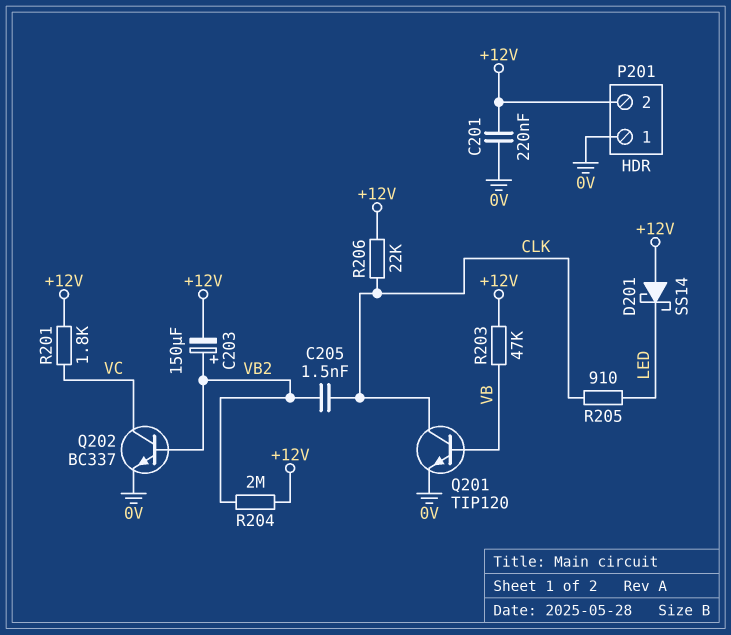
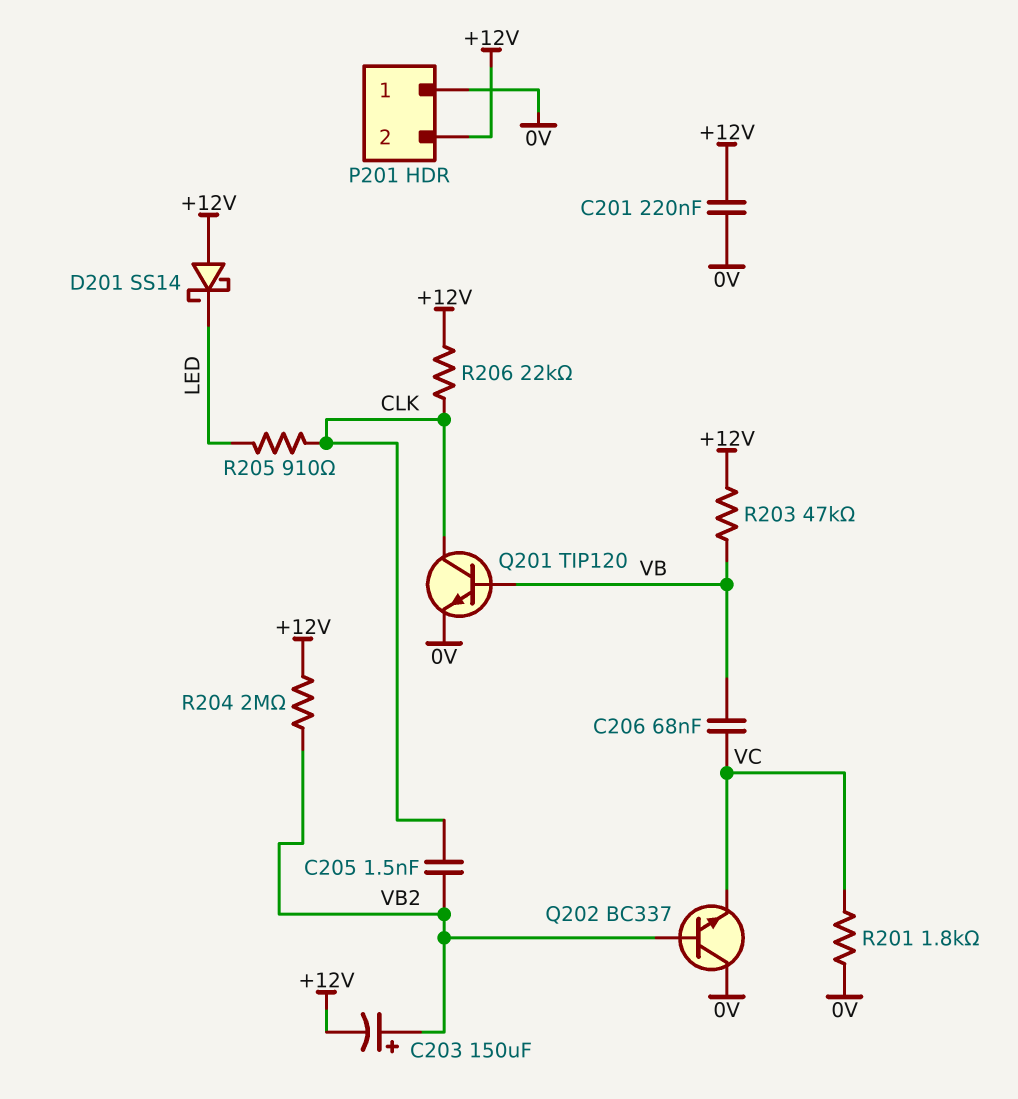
C206: none -> 68nF (VB, VC)
Q202: NPN BC337 (B VB2, C VC, E 0V) -> NPN BC337 (B VB2, C 0V, E VC)
R201: 1.8k (+12V, VC) -> 1.8k (0V, VC)

